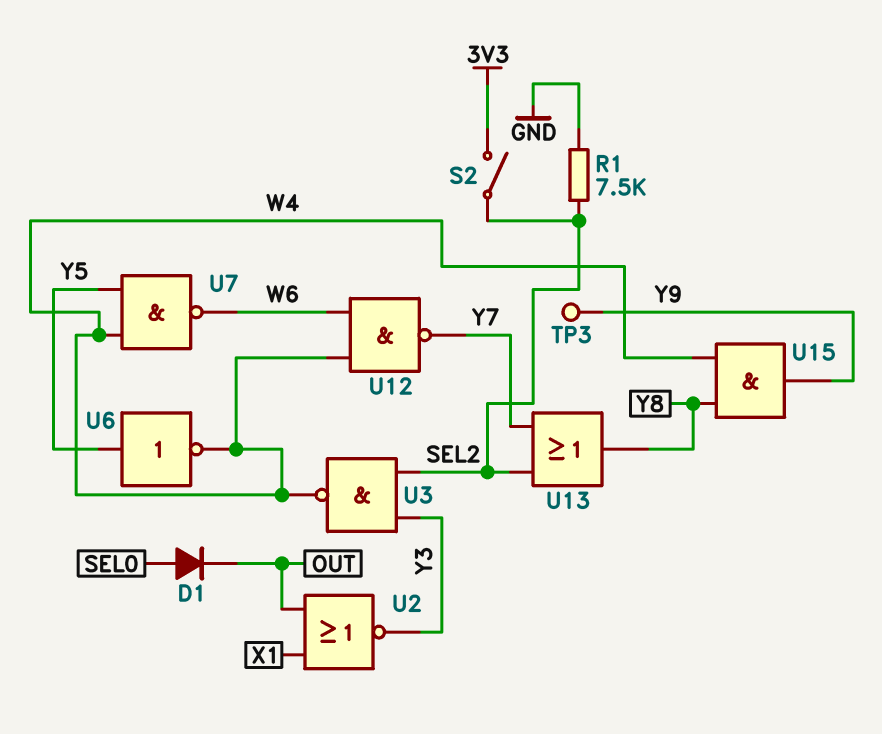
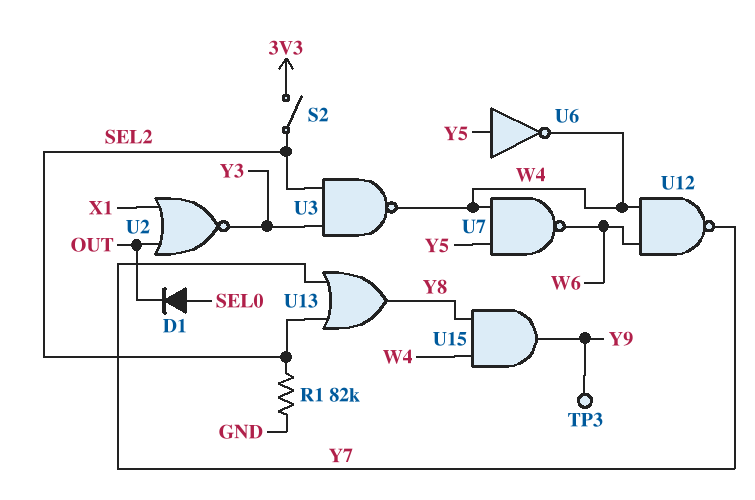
R1: 7.5k (GND, SEL2) -> 82k (GND, SEL2)

